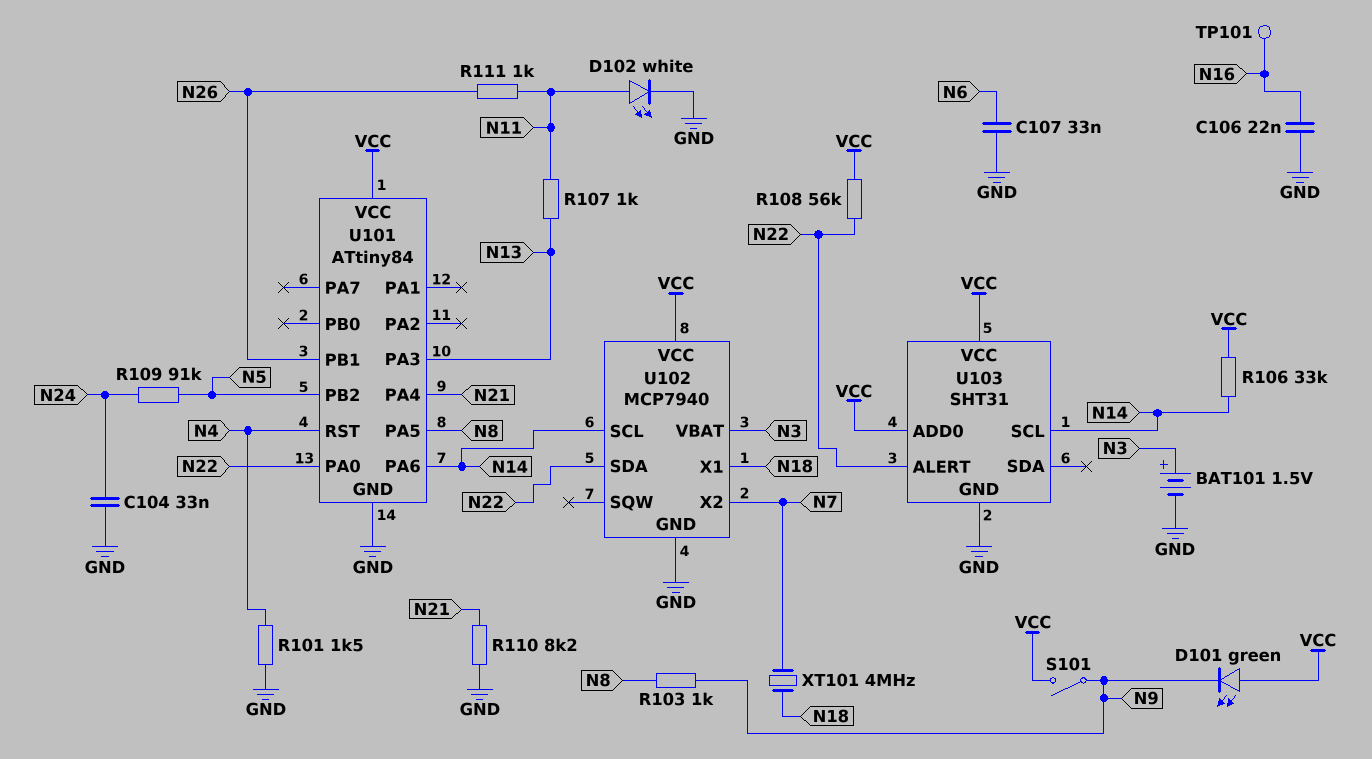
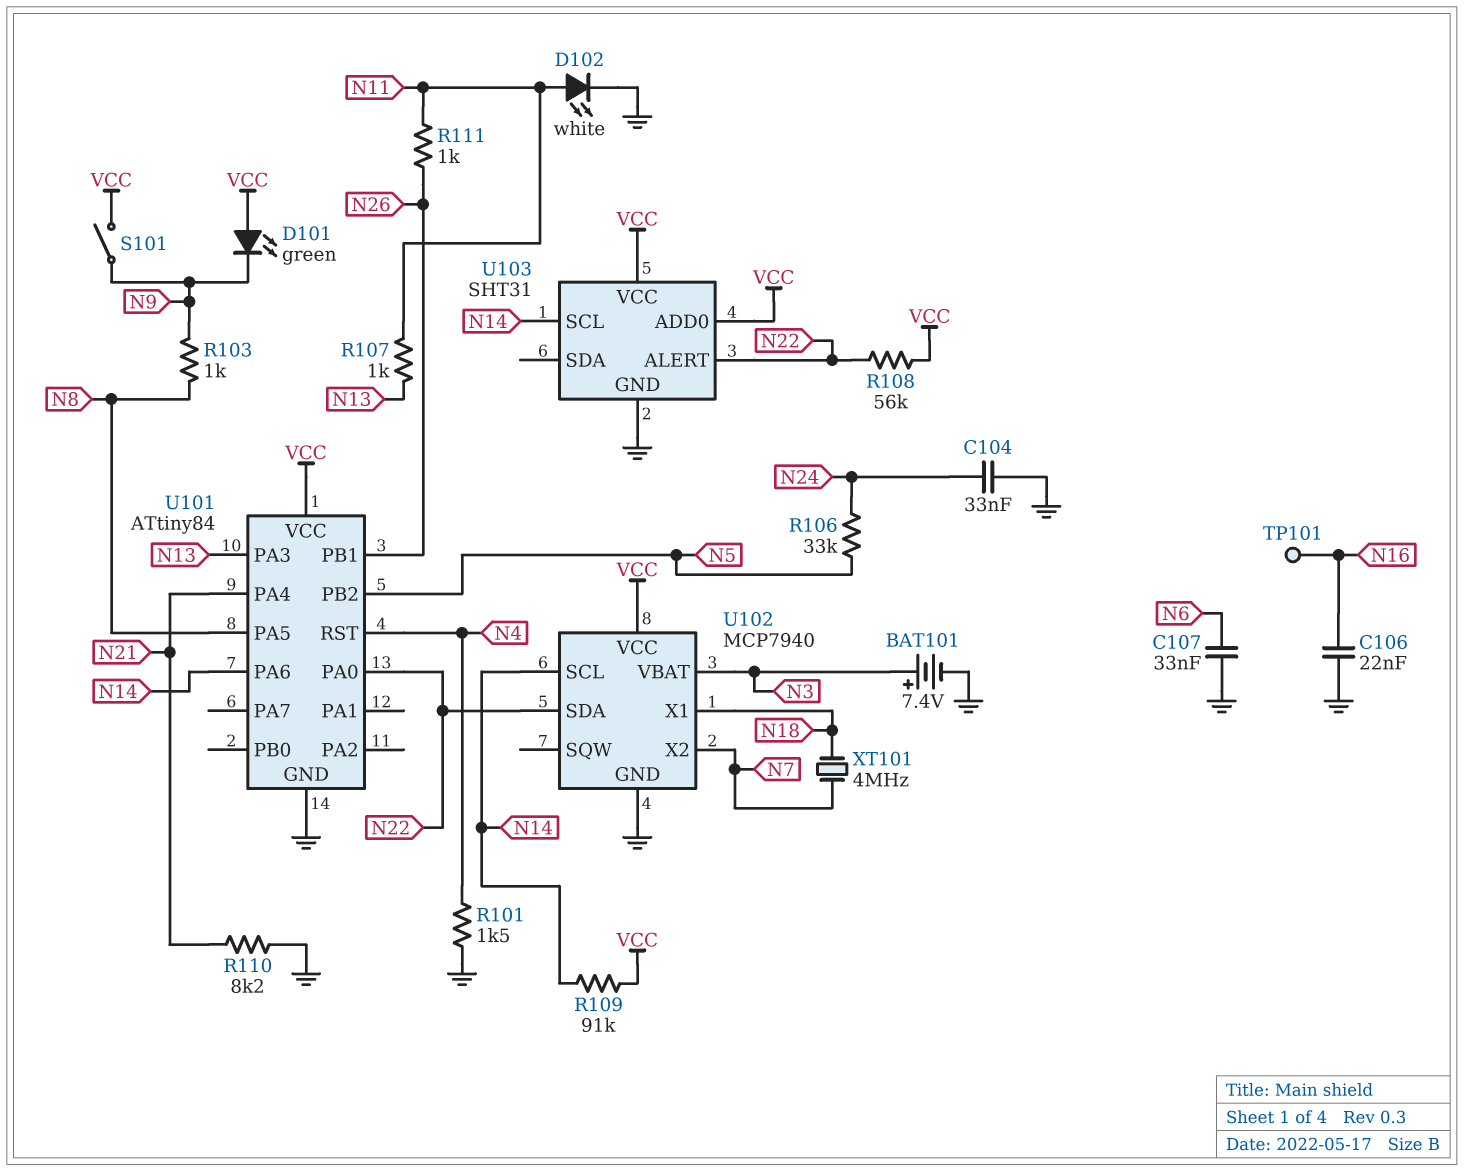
BAT101: 1.5V (plus N3, minus GND) -> 7.4V (plus N3, minus GND)
R106: 33k (N14, VCC) -> 33k (N5, N24)
R109: 91k (N5, N24) -> 91k (N14, VCC)

